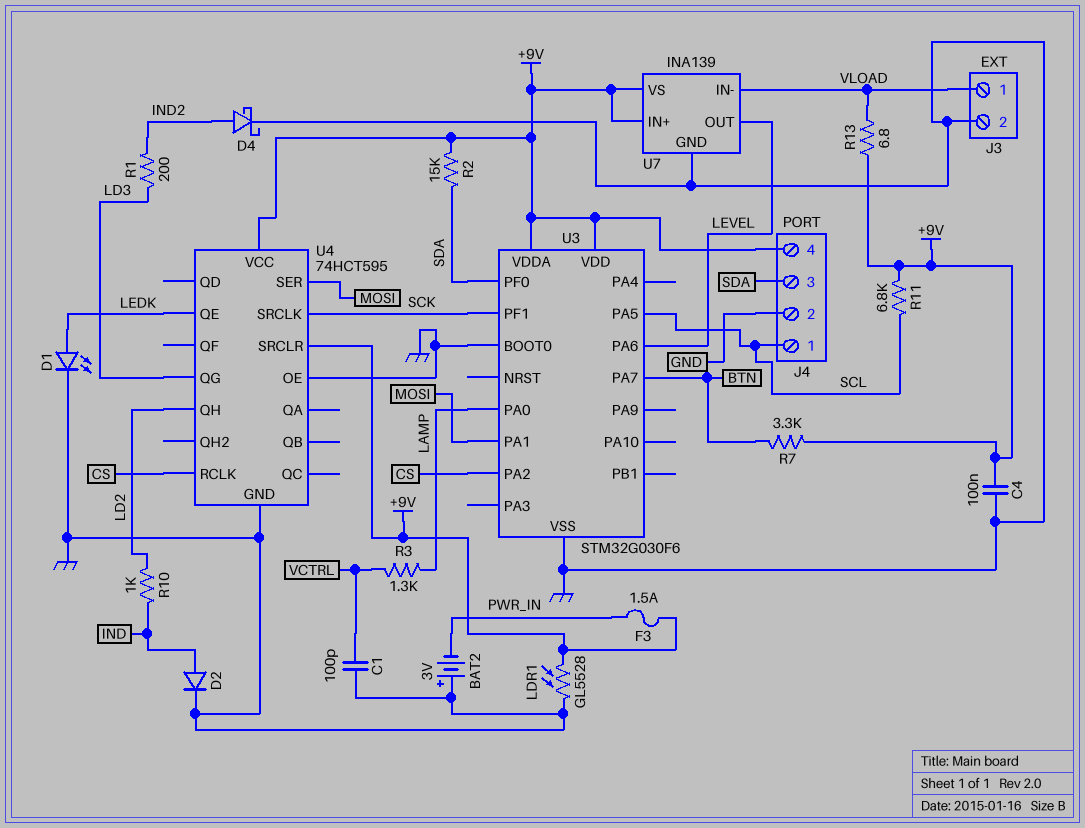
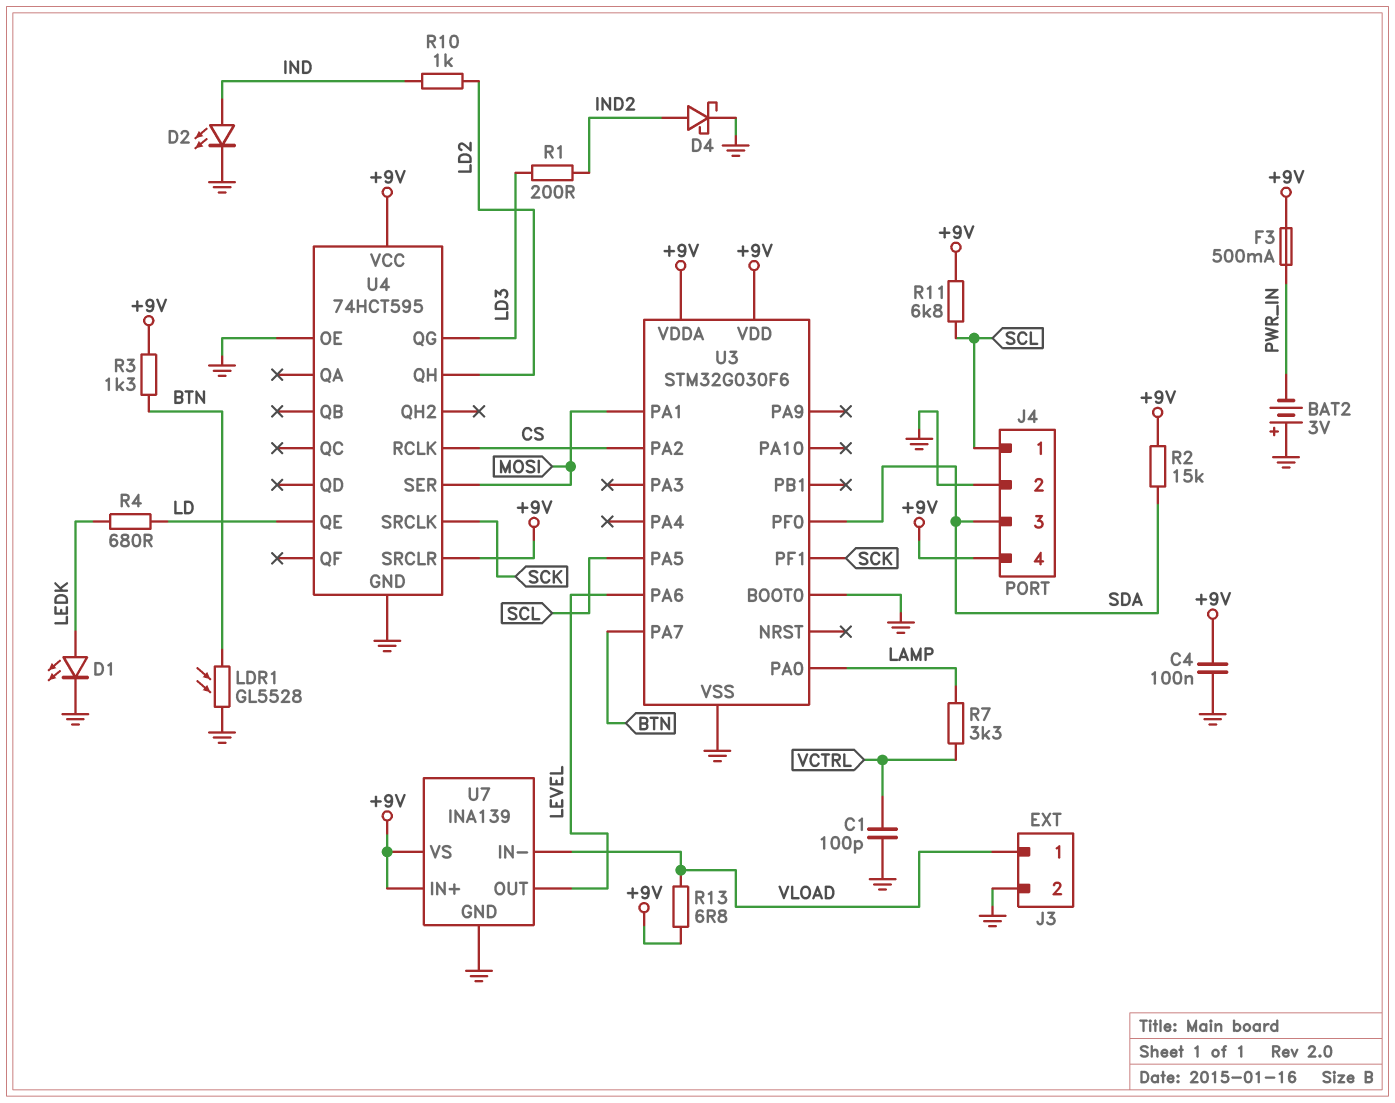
D2: diode (A IND, K GND) -> LED (A IND, K GND)
F3: 1.5A (+9V, PWR_IN) -> 500mA (+9V, PWR_IN)
LDR1: GL5528 (+9V, GND) -> GL5528 (BTN, GND)
R3: 1.3k (LAMP, VCTRL) -> 1.3k (+9V, BTN)
R4: none -> 680 (LD, LEDK)
R7: 3.3k (+9V, BTN) -> 3.3k (LAMP, VCTRL)
U4 pin QE: LEDK -> LD

